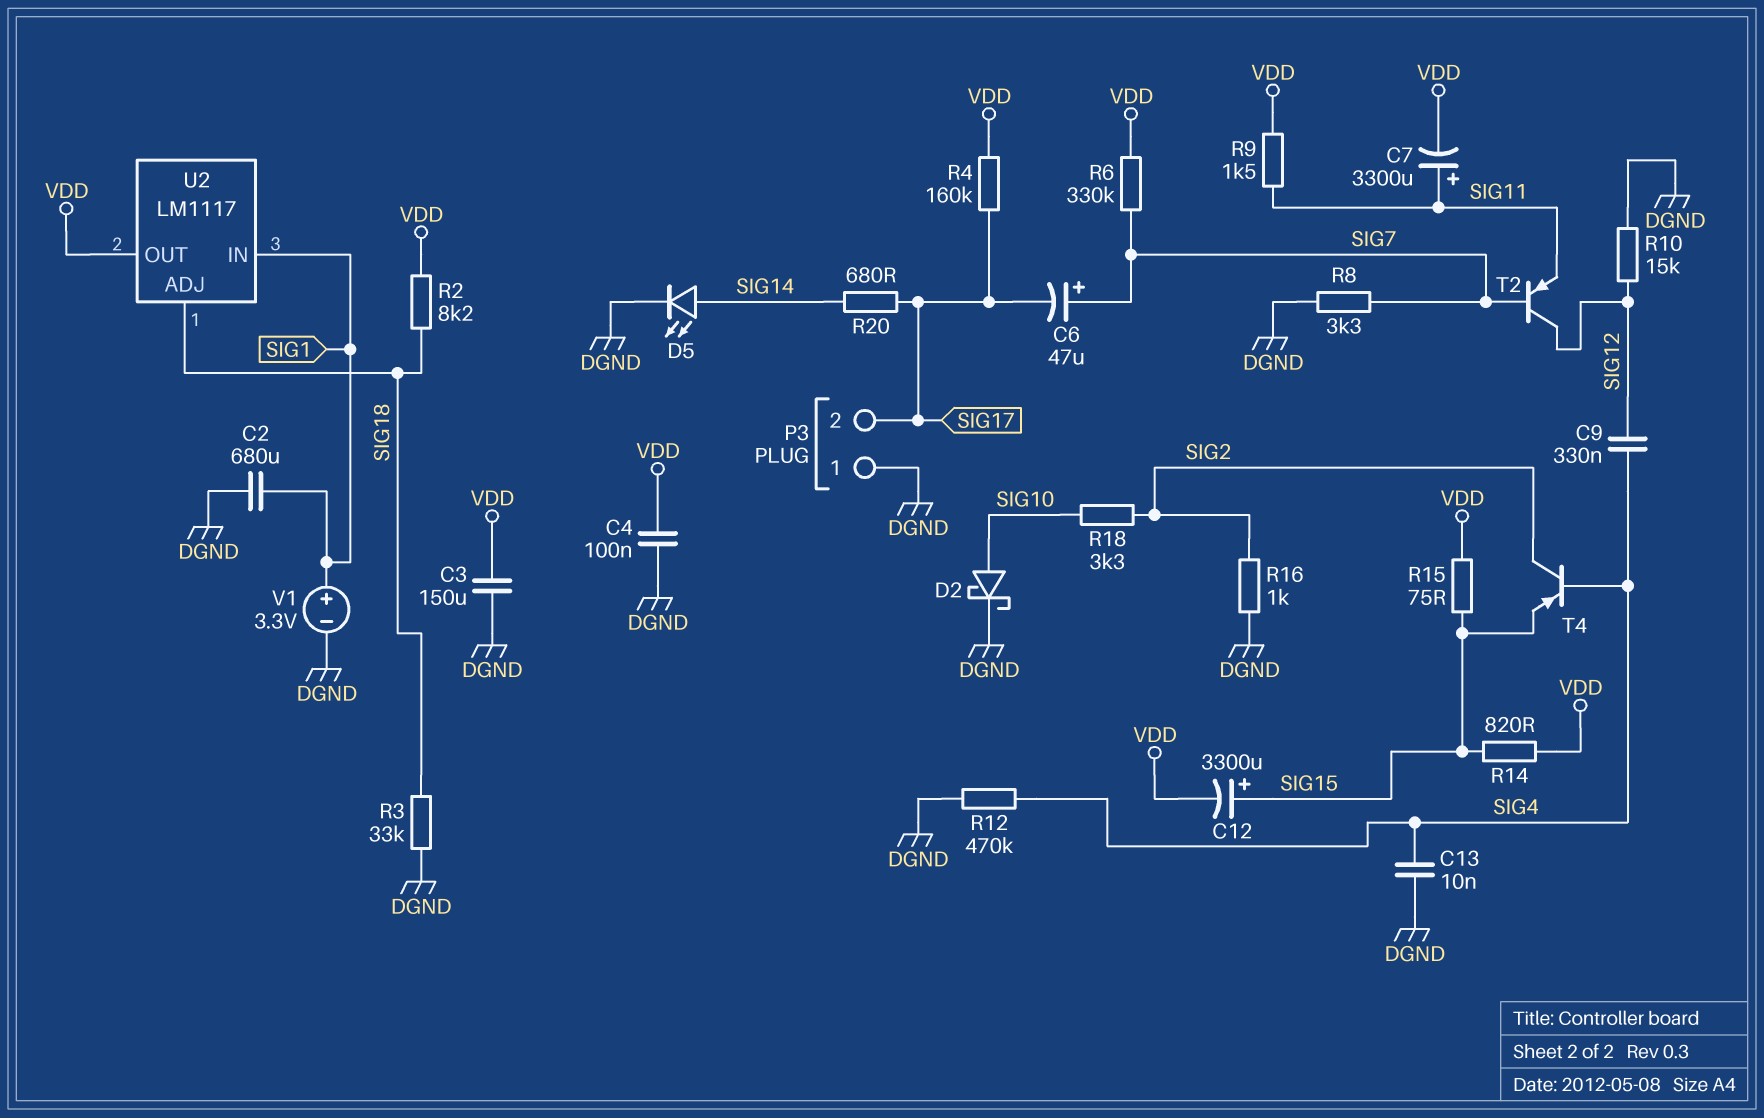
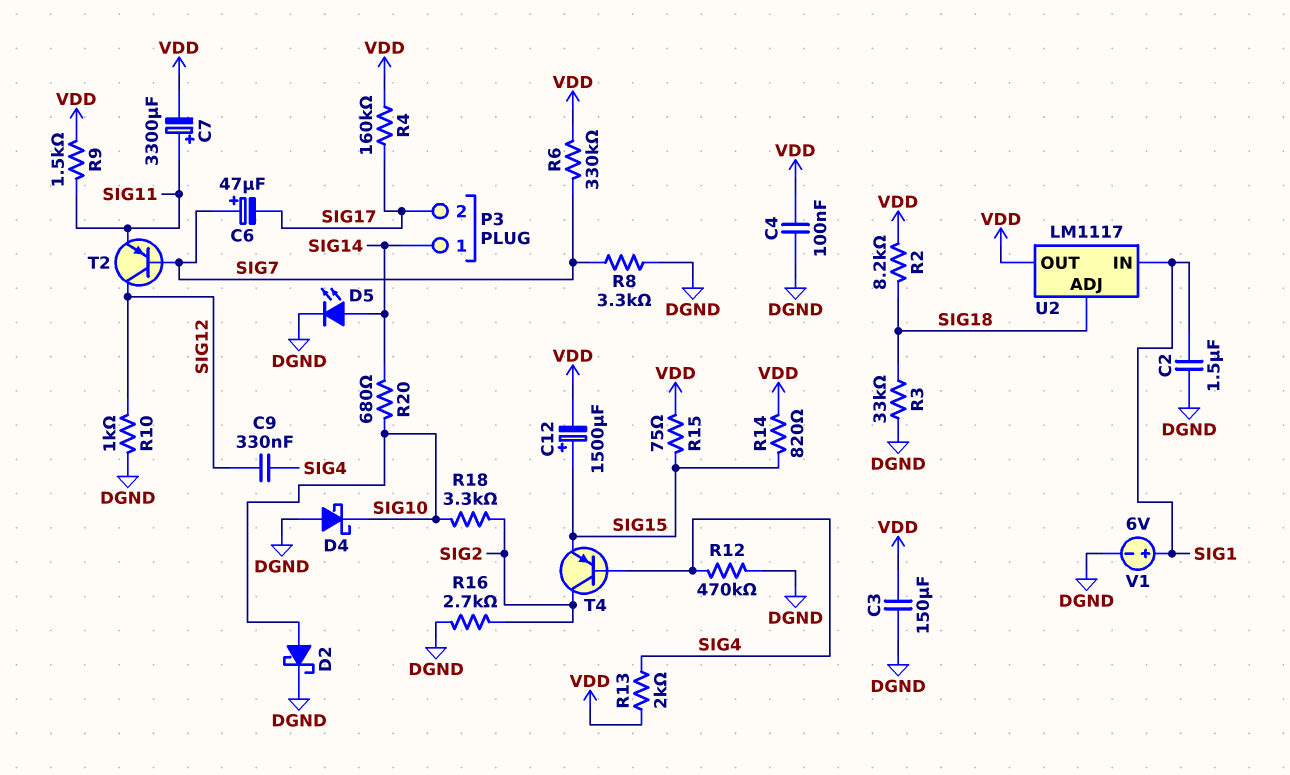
C2: 680uF (DGND, SIG1) -> 1.5uF (DGND, SIG1)
C12: 3300uF (plus SIG15, minus VDD) -> 1500uF (plus SIG15, minus VDD)
C13: 10nF (DGND, SIG4) -> none
D4: none -> schottky (A DGND, K SIG10)
P3 pin 1: DGND -> SIG14
R10: 15k (DGND, SIG12) -> 1k (DGND, SIG12)
R13: none -> 2k (SIG4, VDD)
R16: 1k (DGND, SIG2) -> 2.7k (DGND, SIG2)
R20: 680 (SIG14, SIG17) -> 680 (SIG10, SIG14)
V1: 3.3V (plus SIG1, minus DGND) -> 6V (plus SIG1, minus DGND)

